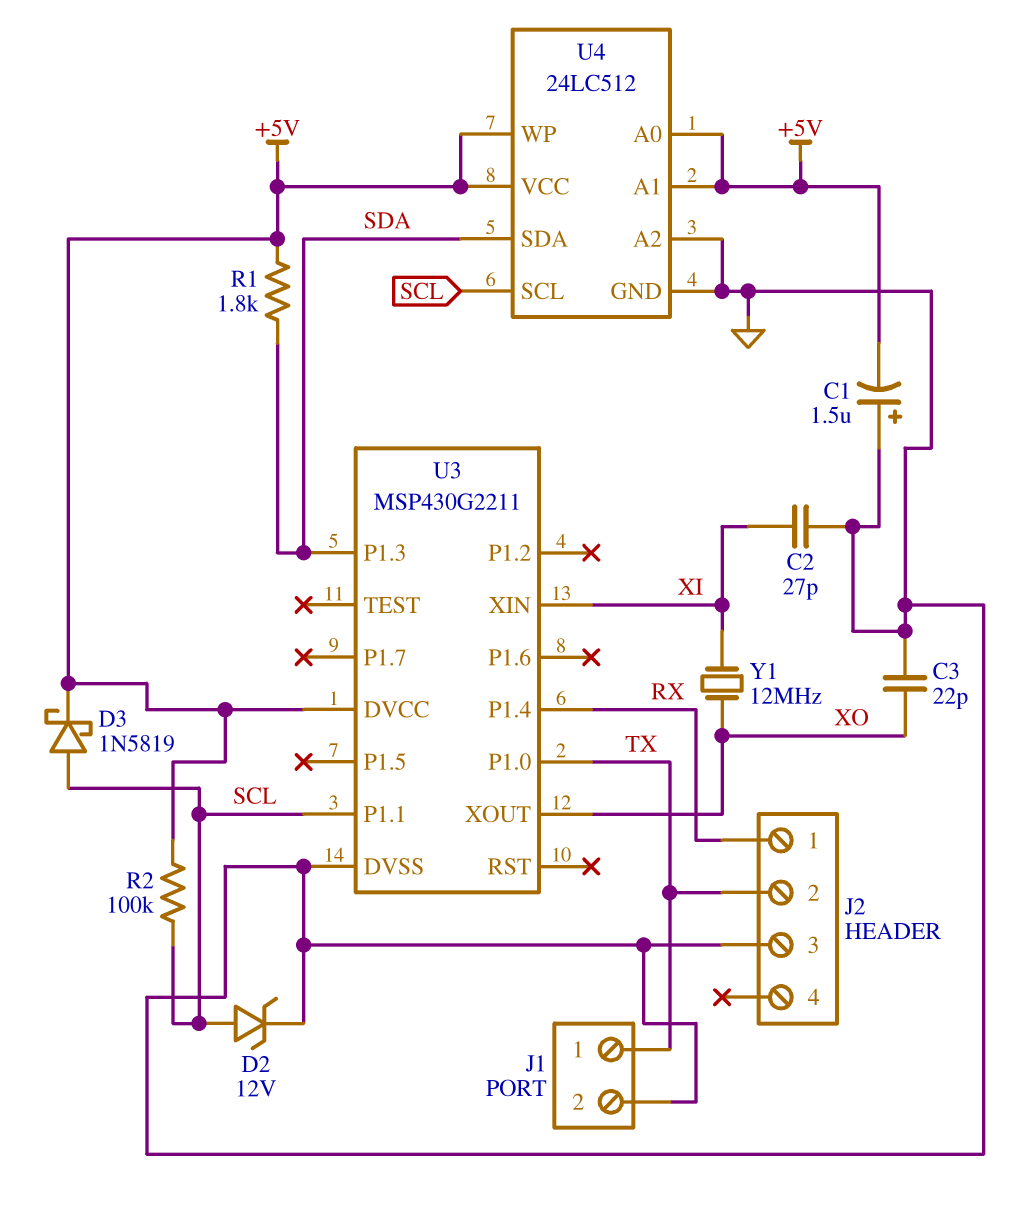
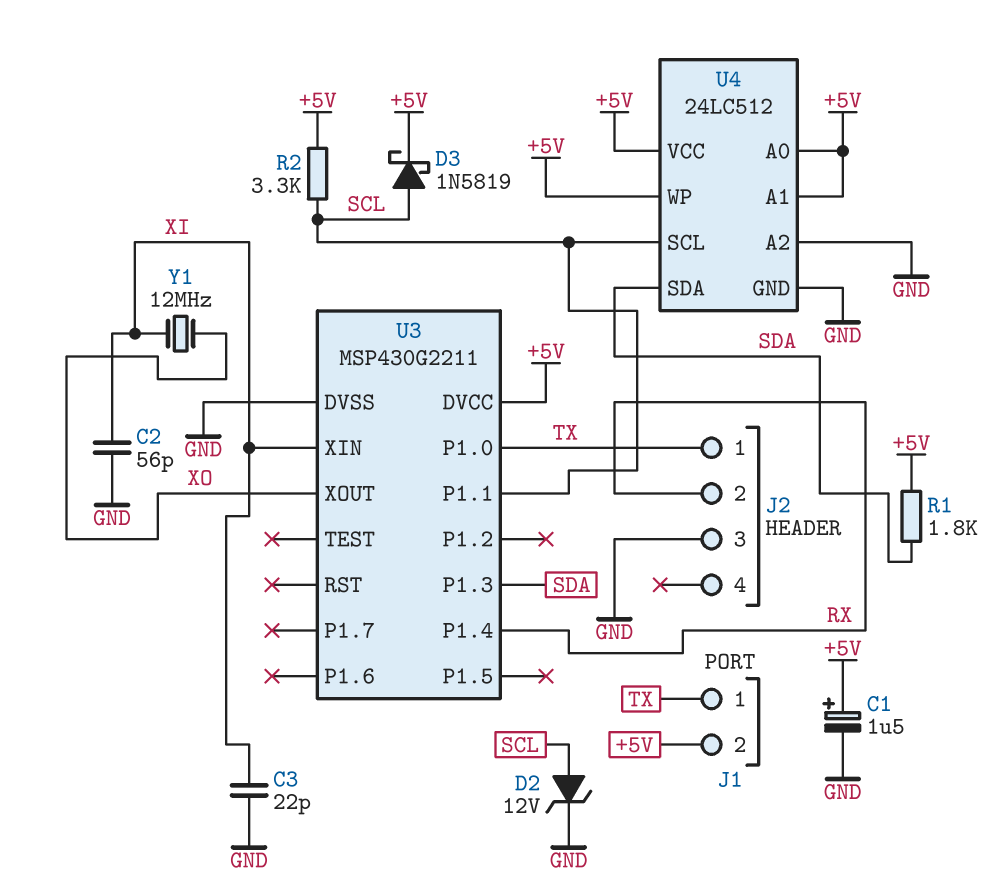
C1: 1.5uF (plus GND, minus +5V) -> 1.5uF (plus +5V, minus GND)
C2: 27pF (GND, XI) -> 56pF (GND, XI)
C3: 22pF (GND, XO) -> 22pF (GND, XI)
J1 pin 2: GND -> +5V
J2 pin 1: RX -> TX
J2 pin 2: TX -> RX
R2: 100k (+5V, SCL) -> 3.3k (+5V, SCL)

